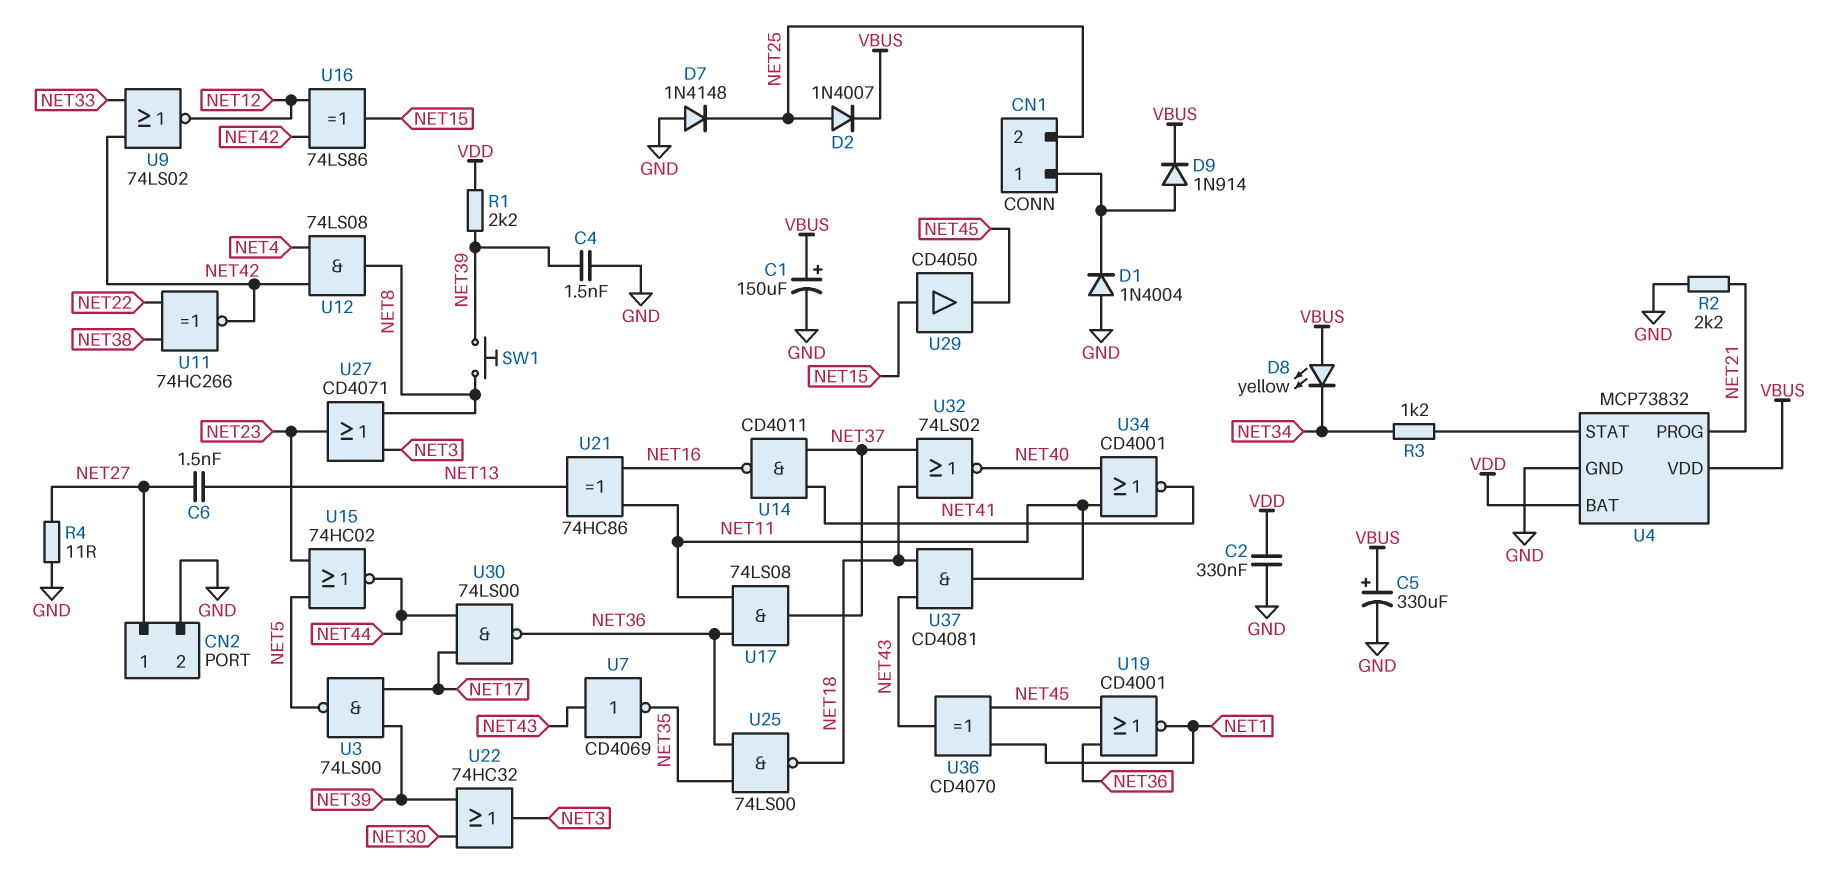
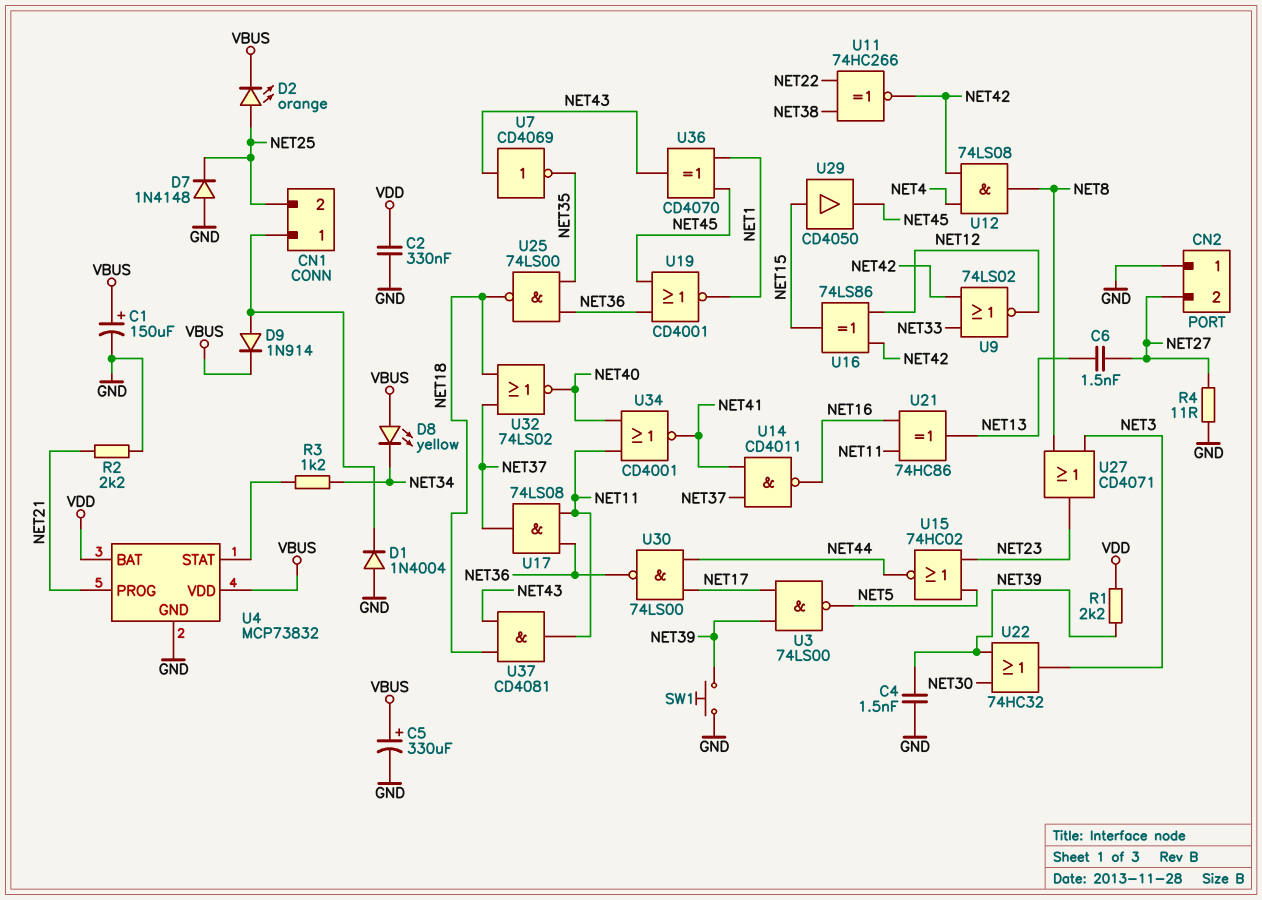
CN2 pin 1: NET27 -> GND
CN2 pin 2: GND -> NET27
D2: diode 1N4007 (A NET25, K VBUS) -> LED orange (A NET25, K VBUS)
SW1: button (NET8, NET39) -> button (GND, NET39)

